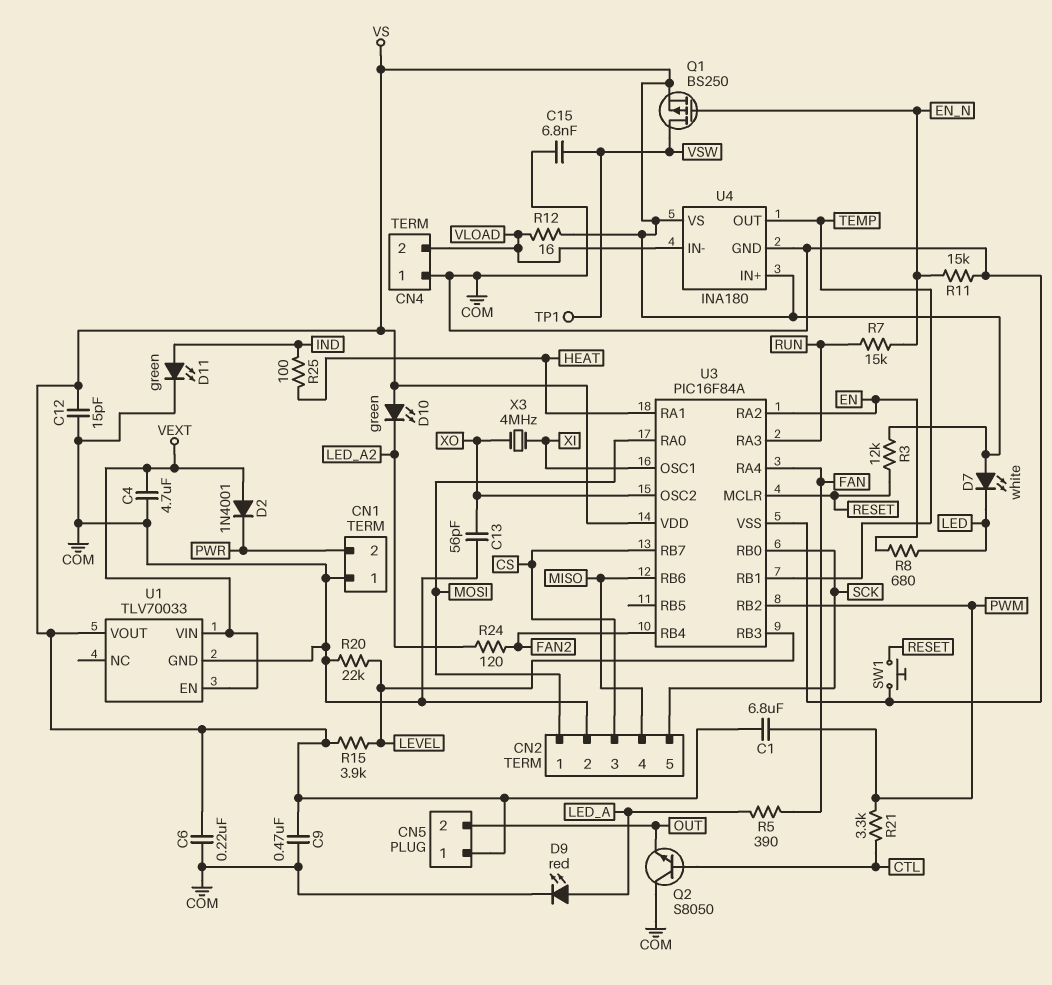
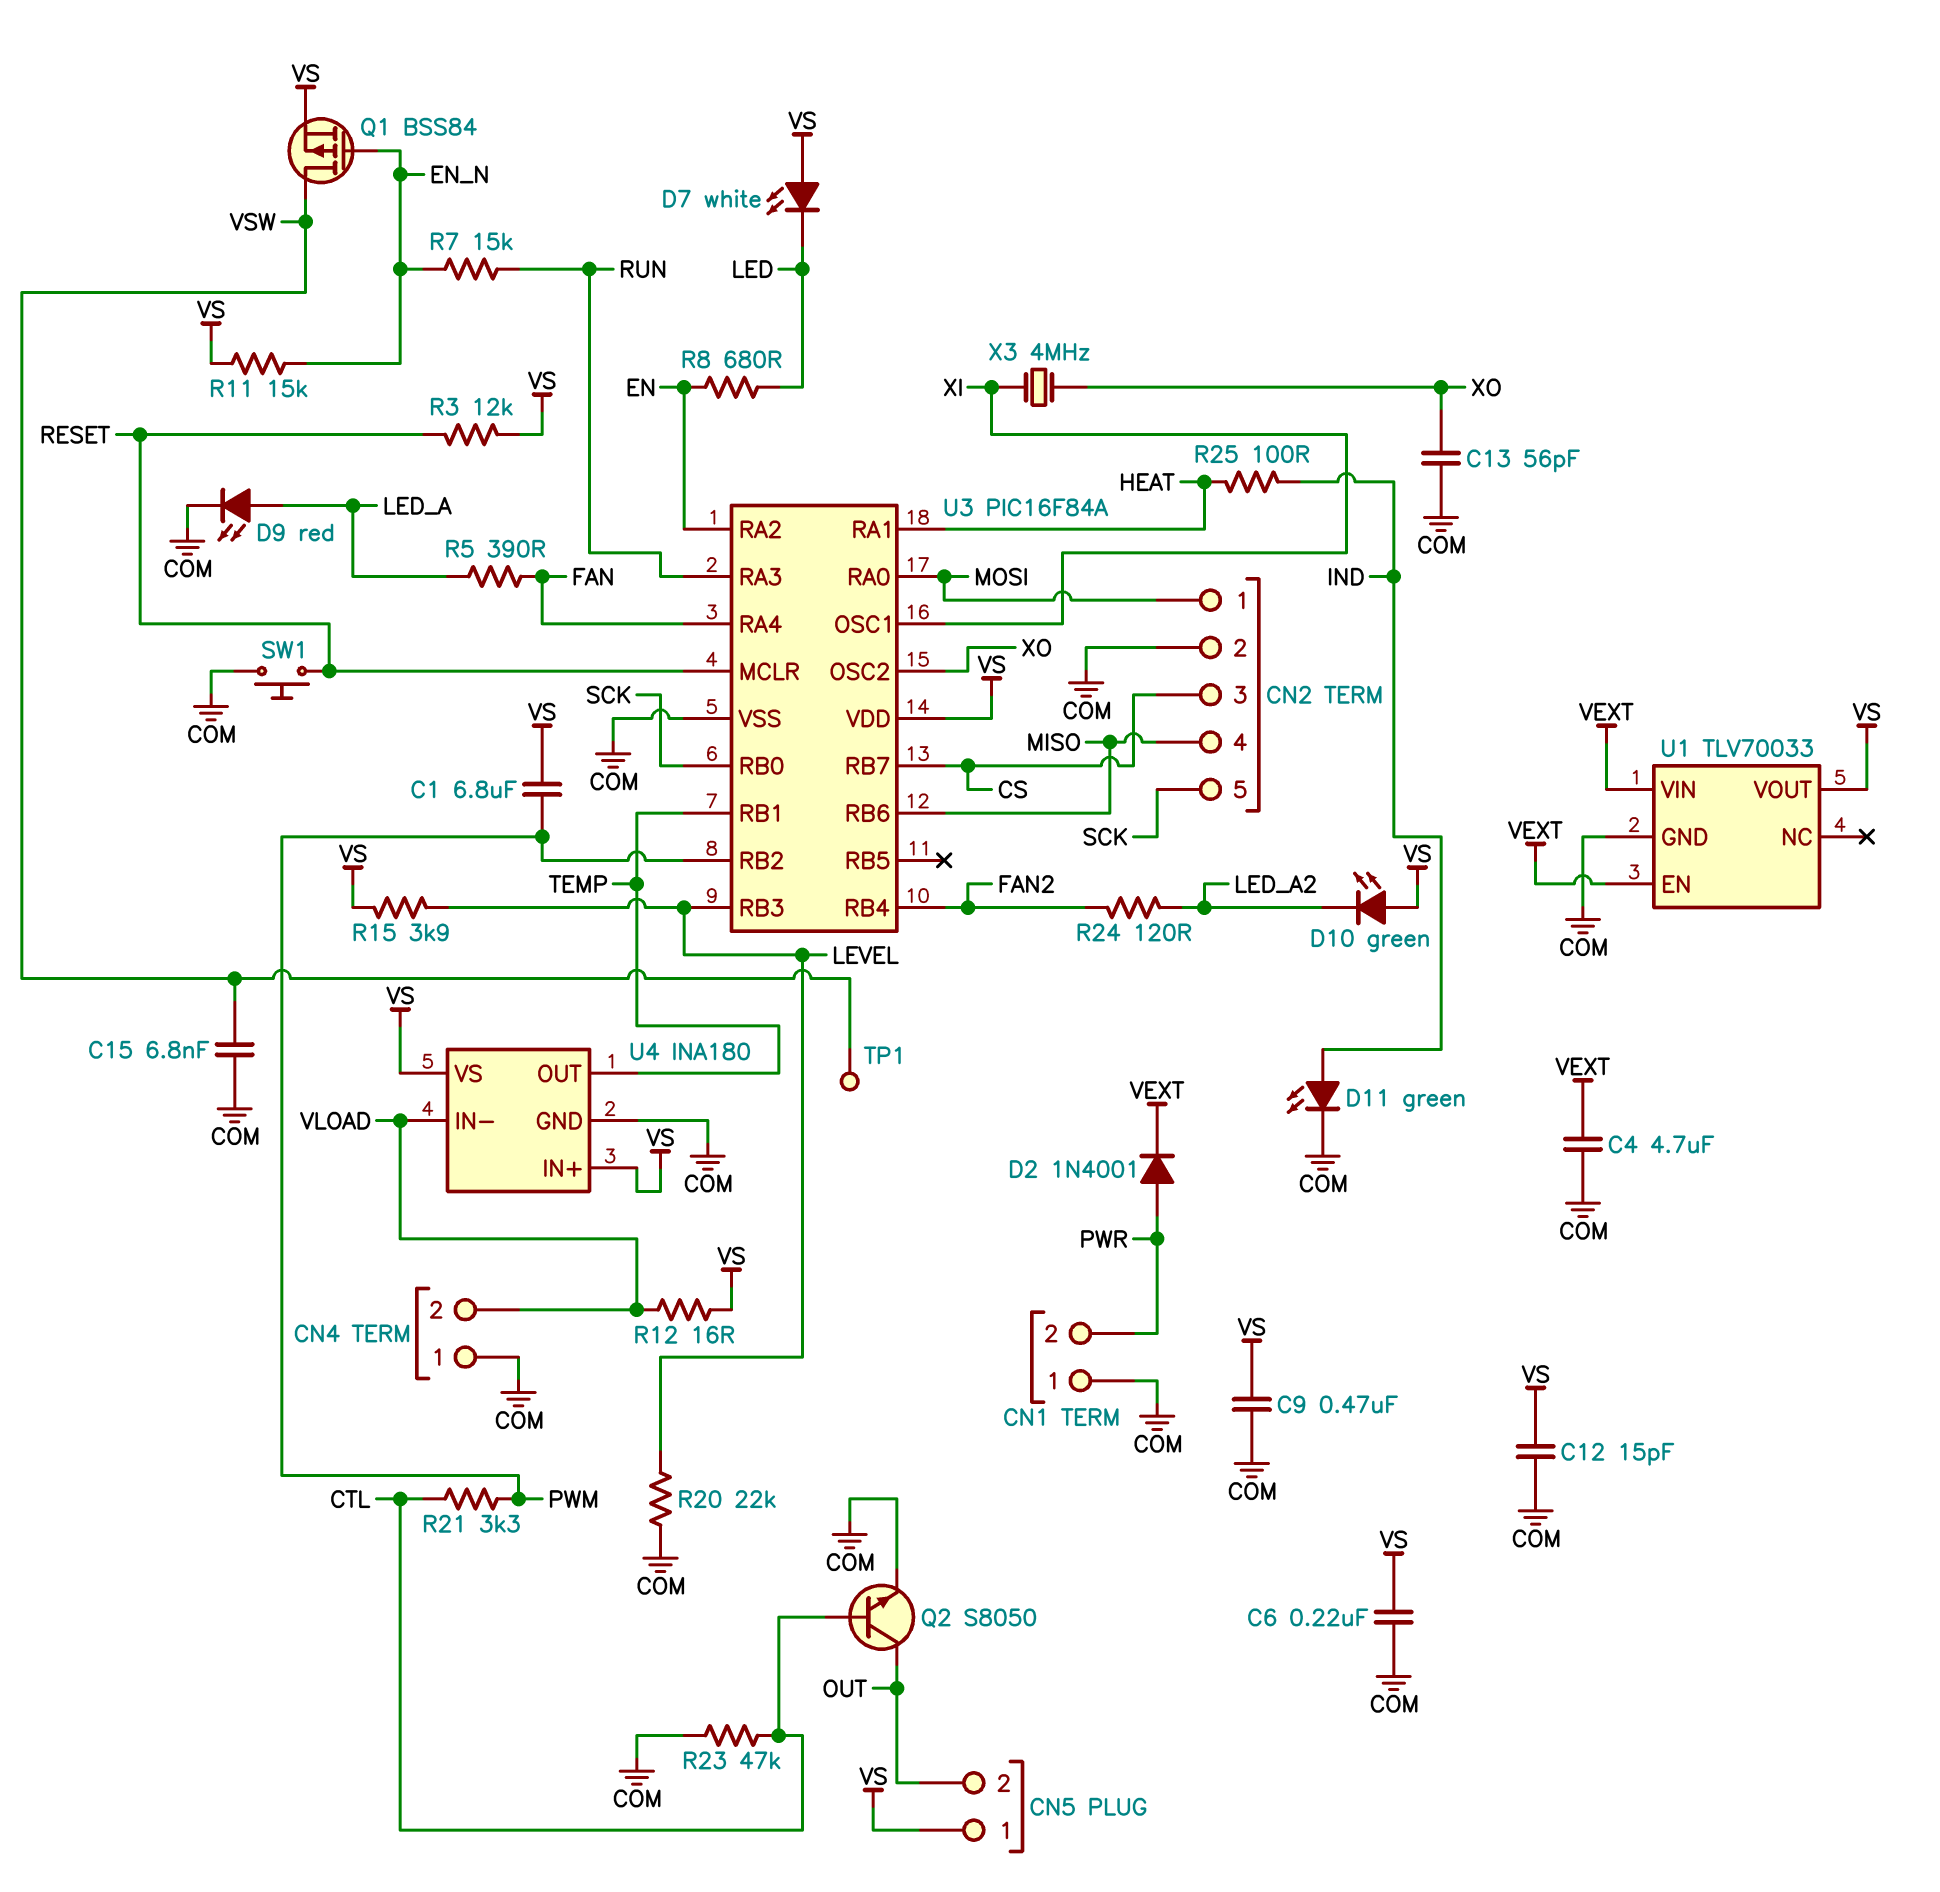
D2: diode 1N4001 (A VEXT, K PWR) -> diode 1N4001 (A PWR, K VEXT)
Q1: PMOS BS250 (G EN_N, D VSW, S VS) -> PMOS BSS84 (G EN_N, D VSW, S VS)
Q2: NPN S8050 (B CTL, C COM, E OUT) -> NPN S8050 (B CTL, C OUT, E COM)
R11: 15k (COM, EN_N) -> 15k (EN_N, VS)
R23: none -> 47k (COM, CTL)

